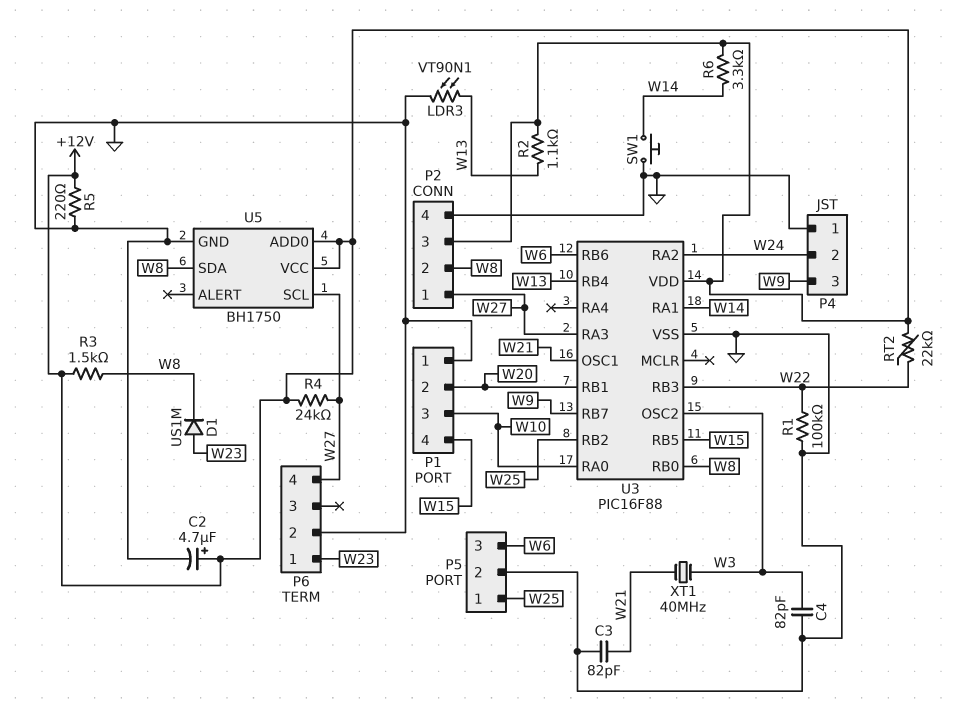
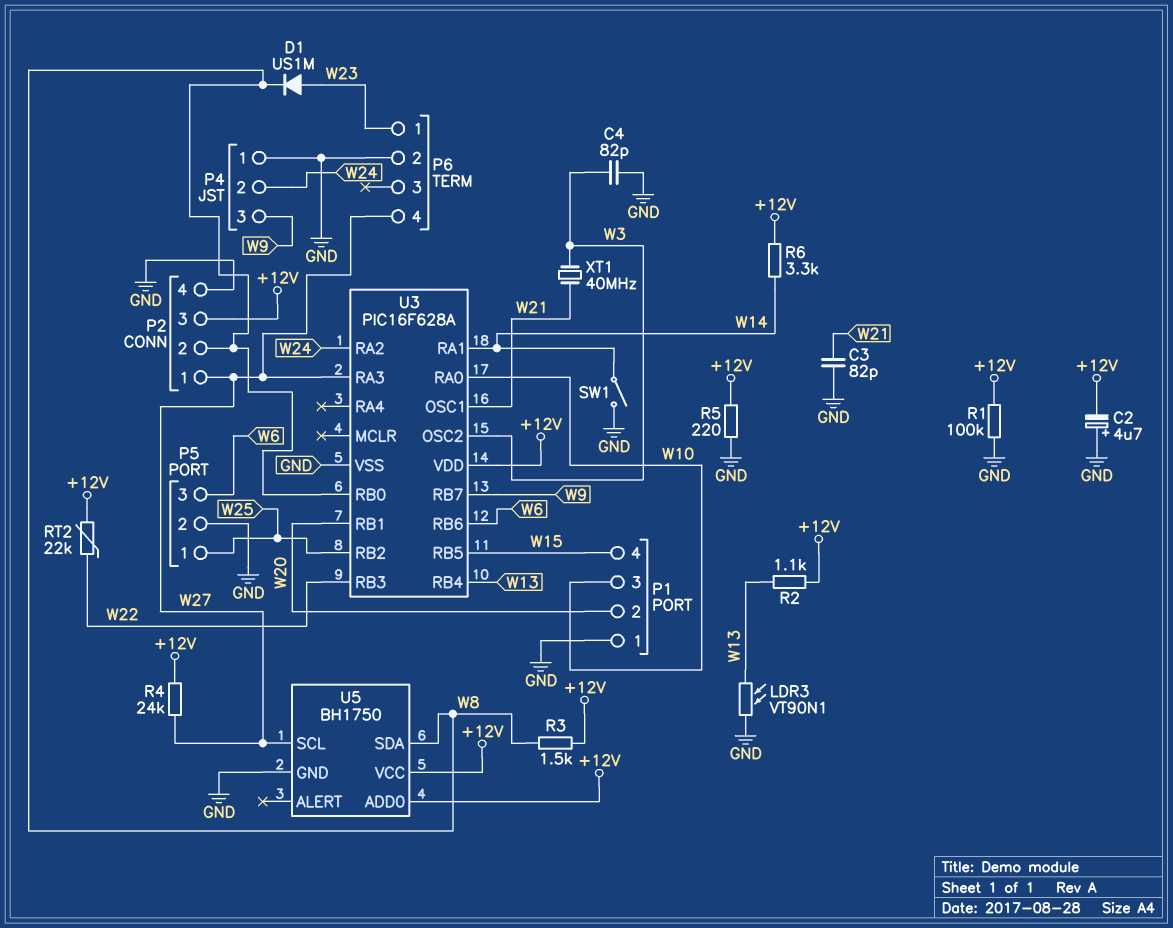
C2: 4.7uF (plus +12V, minus GND) -> 4.7uF (plus GND, minus +12V)
R1: 100k (GND, W22) -> 100k (+12V, GND)
SW1: button (GND, W14) -> switch (GND, W14)
U3: PIC16F88 -> PIC16F628A

